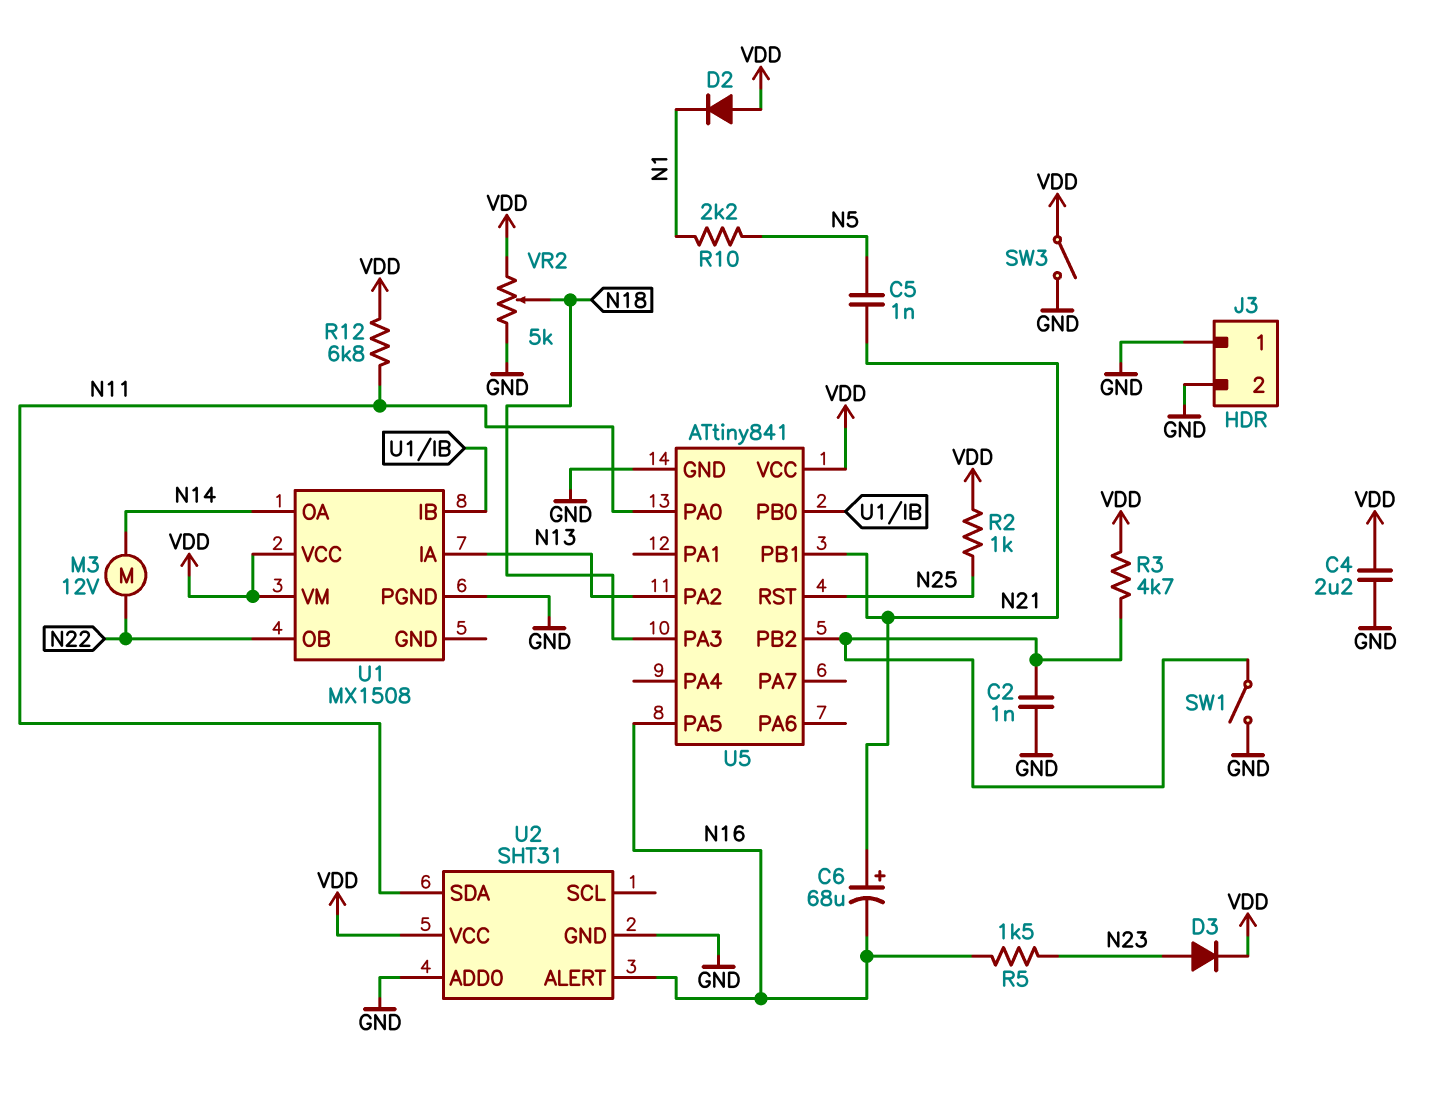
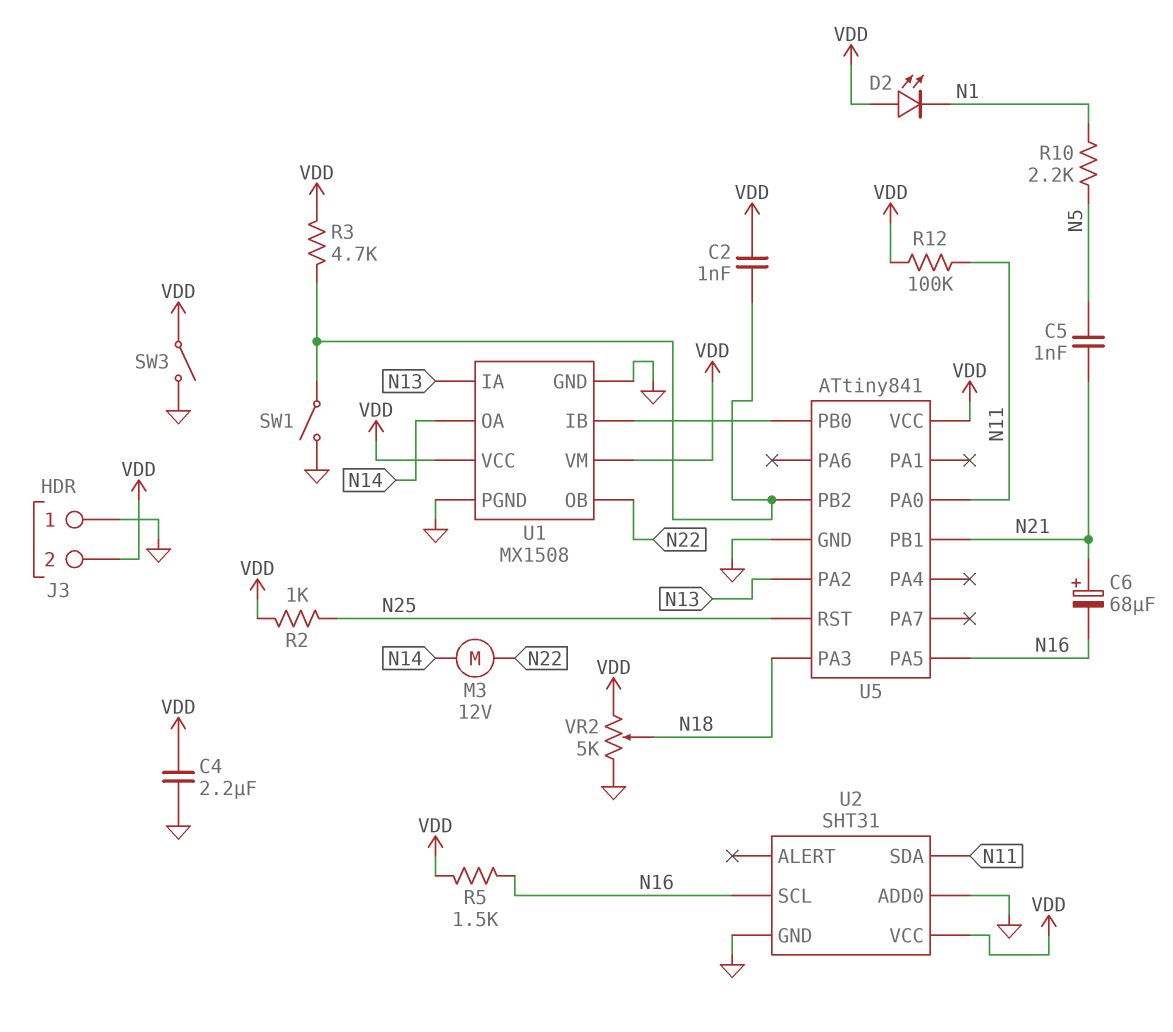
C2: 1nF (GND, U5/PB2) -> 1nF (U5/PB2, VDD)
D2: diode (A VDD, K N1) -> LED (A VDD, K N1)
D3: diode (A N23, K VDD) -> none
J3 pin 2: GND -> VDD
R5: 1.5k (N16, N23) -> 1.5k (N16, VDD)
R12: 6.8k (N11, VDD) -> 100k (N11, VDD)
U1 pin GND: none -> GND
U2 pin ALERT: N16 -> none
U2 pin SCL: none -> N16

